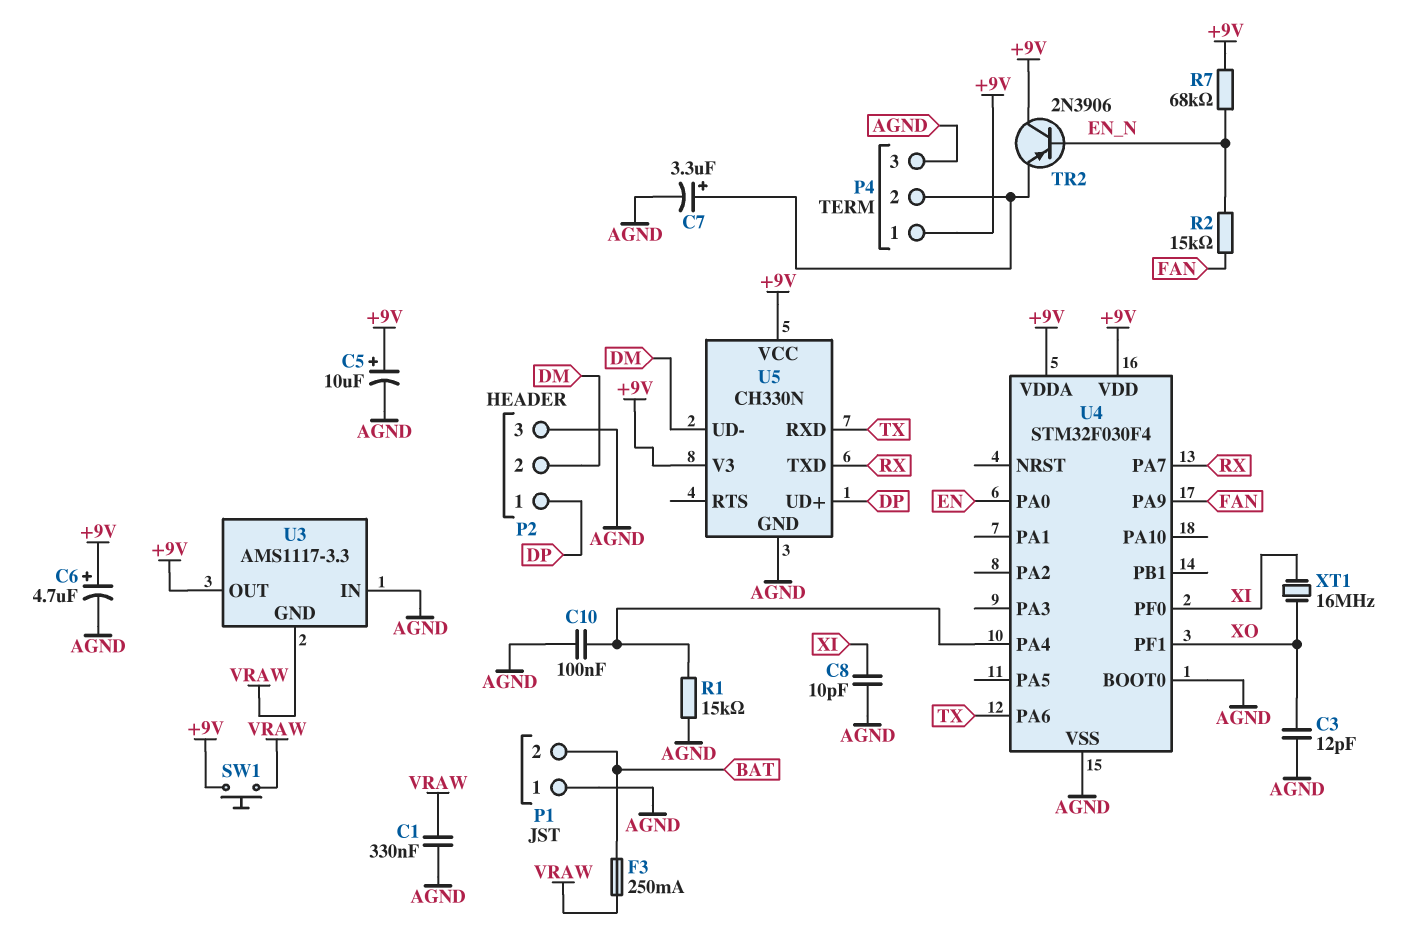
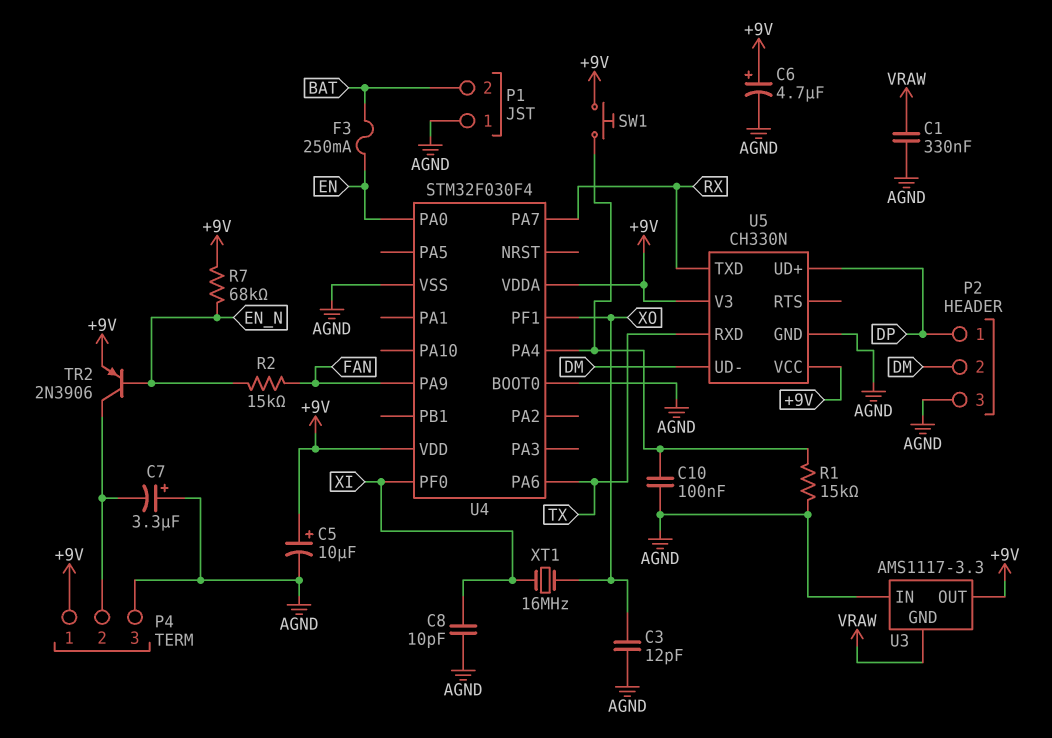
C7: 3.3uF (plus P4/2, minus AGND) -> 3.3uF (plus AGND, minus P4/2)
F3: 250mA (BAT, VRAW) -> 250mA (BAT, EN)
SW1: button (+9V, VRAW) -> button (+9V, U4/PA4)
TR2: PNP 2N3906 (B EN_N, C +9V, E P4/2) -> PNP 2N3906 (B EN_N, C P4/2, E +9V)

